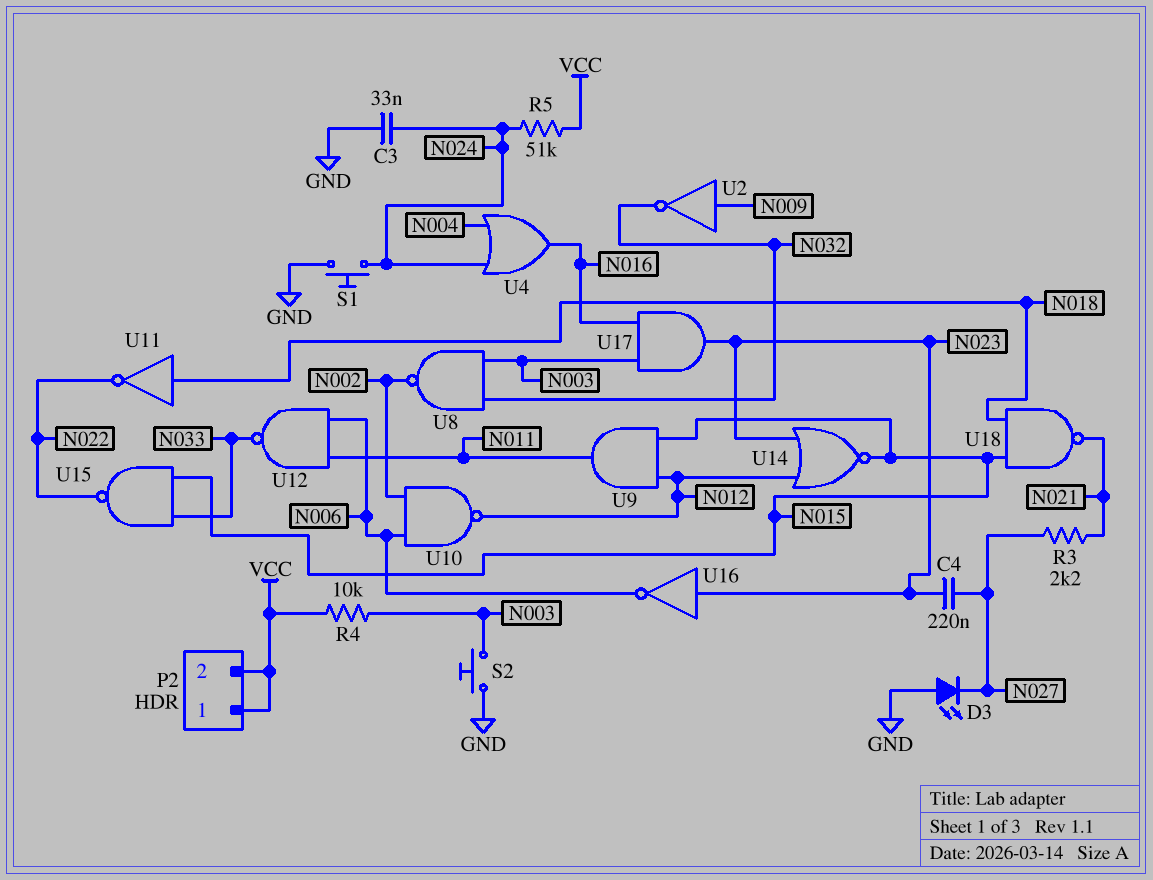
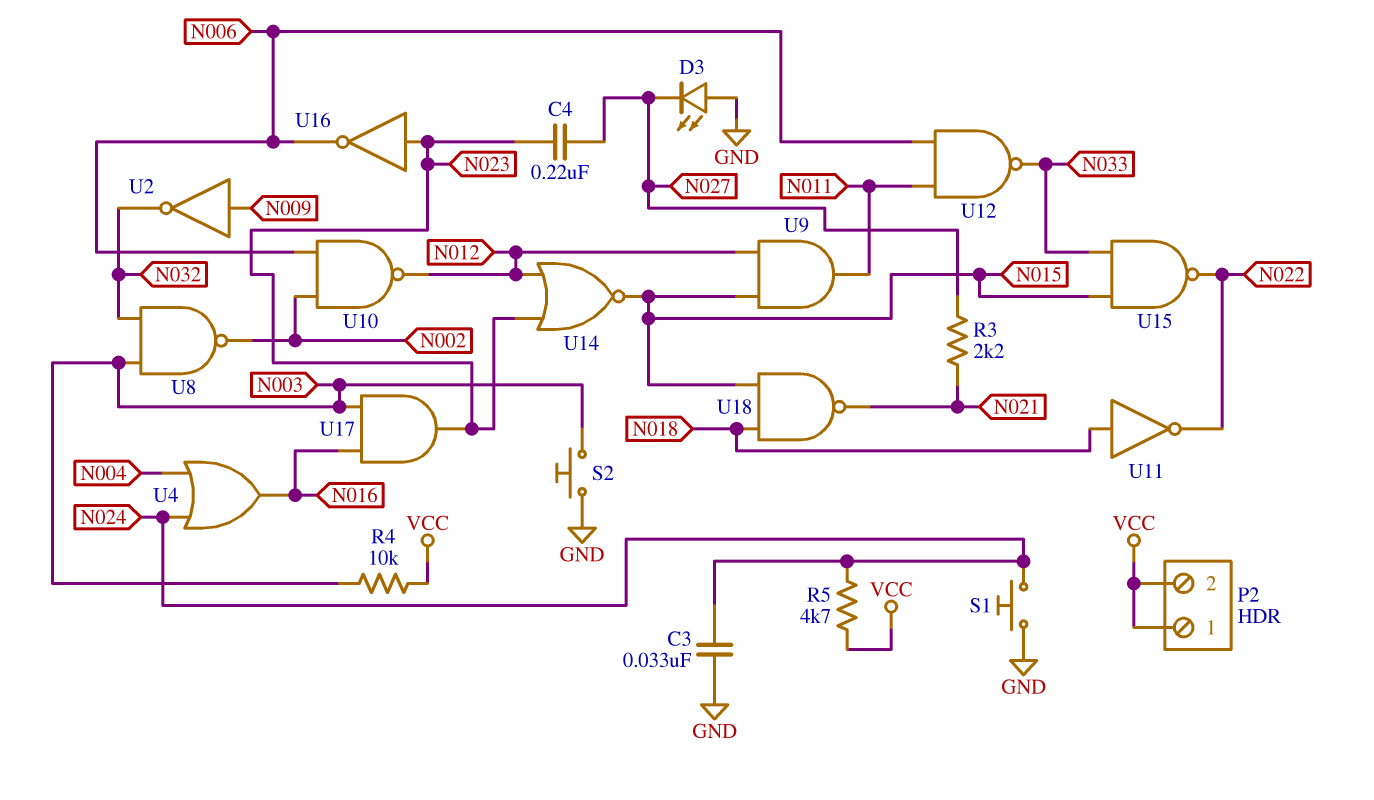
R5: 51k (N024, VCC) -> 4.7k (N024, VCC)

